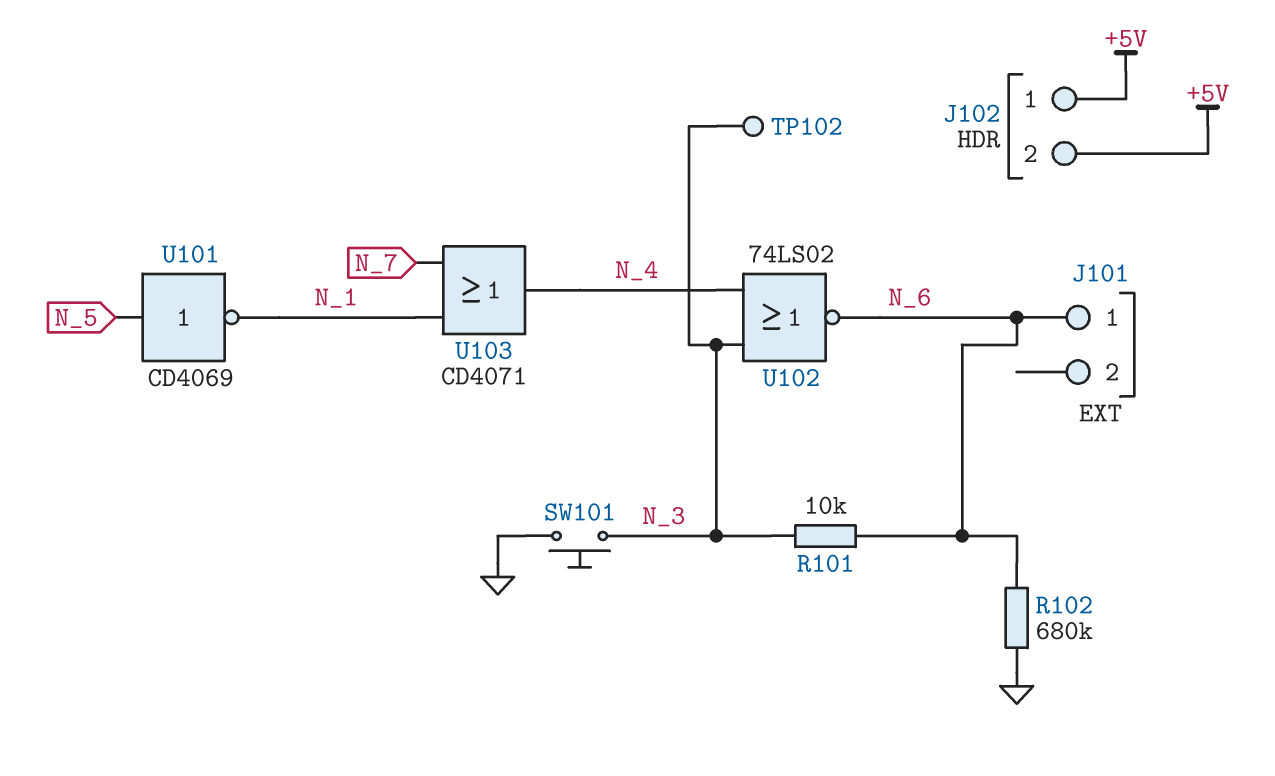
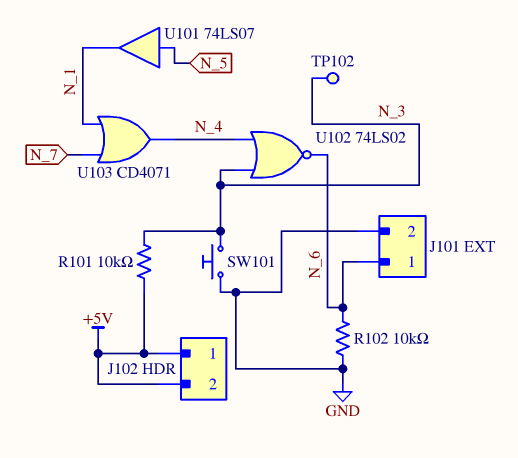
J101 pin 2: none -> GND
R101: 10k (N_3, N_6) -> 10k (+5V, N_3)
R102: 680k (GND, N_6) -> 10k (GND, N_6)
U101: NOT CD4069 (in N_5, out N_1) -> buffer 74LS07 (in N_5, out N_1)

